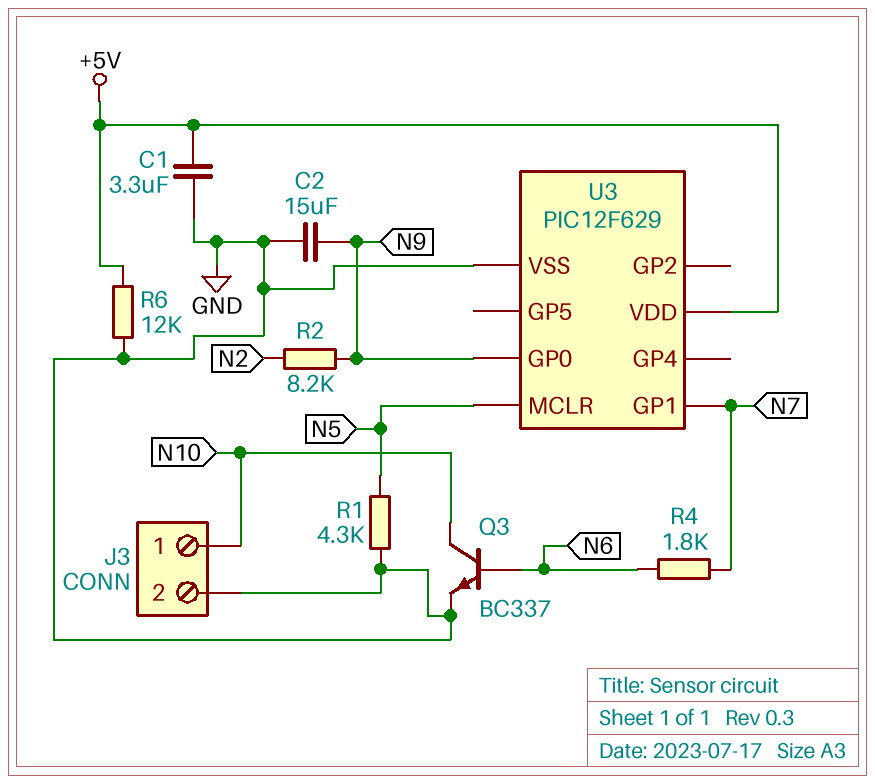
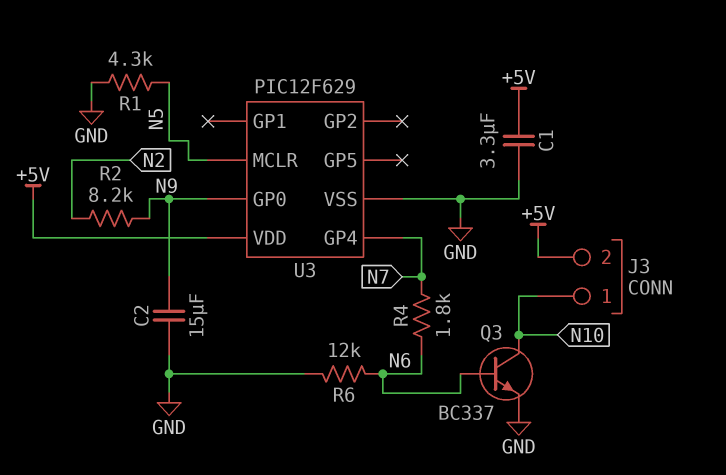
J3 pin 2: GND -> +5V
R6: 12k (+5V, GND) -> 12k (GND, N6)
U3 pin GP1: N7 -> none
U3 pin GP4: none -> N7

